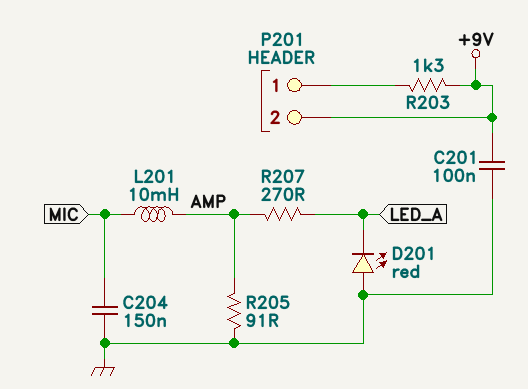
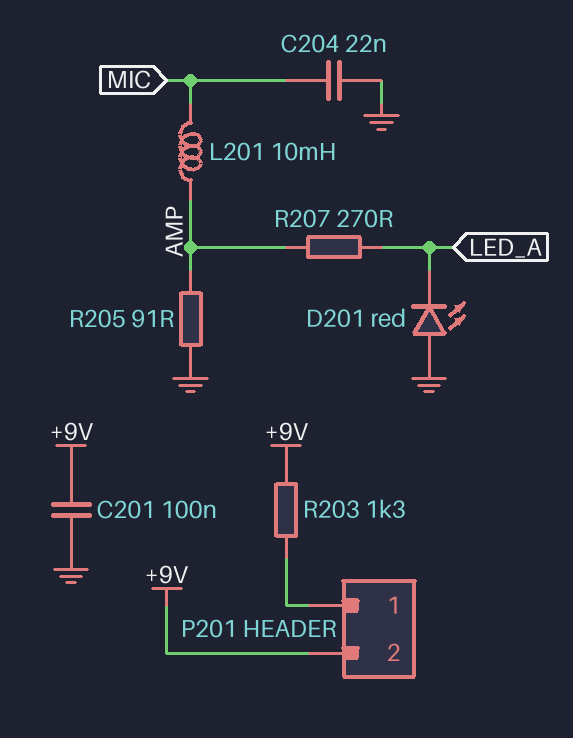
C204: 150nF (GND, MIC) -> 22nF (GND, MIC)

